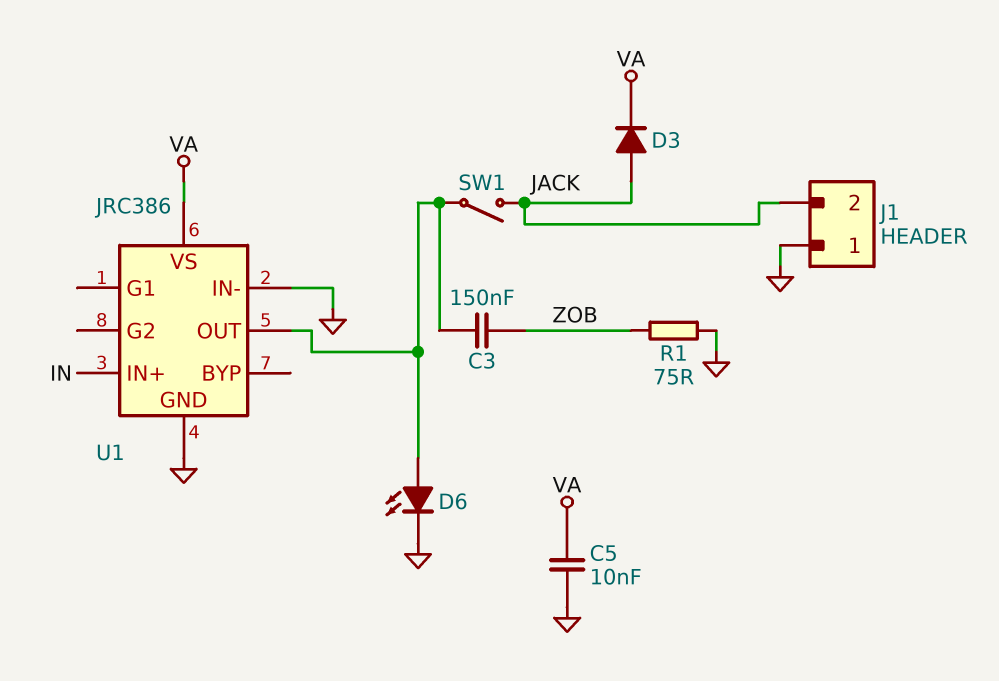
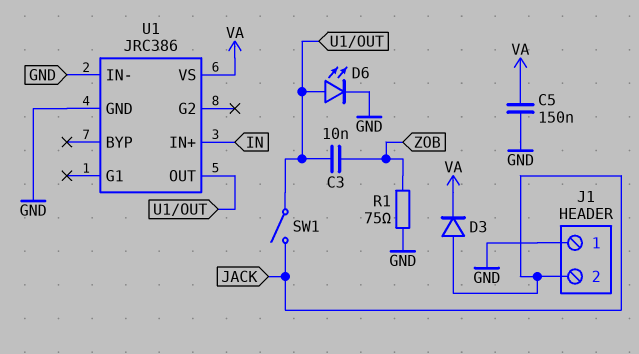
C3: 150nF (U1/OUT, ZOB) -> 10nF (U1/OUT, ZOB)
C5: 10nF (GND, VA) -> 150nF (GND, VA)

